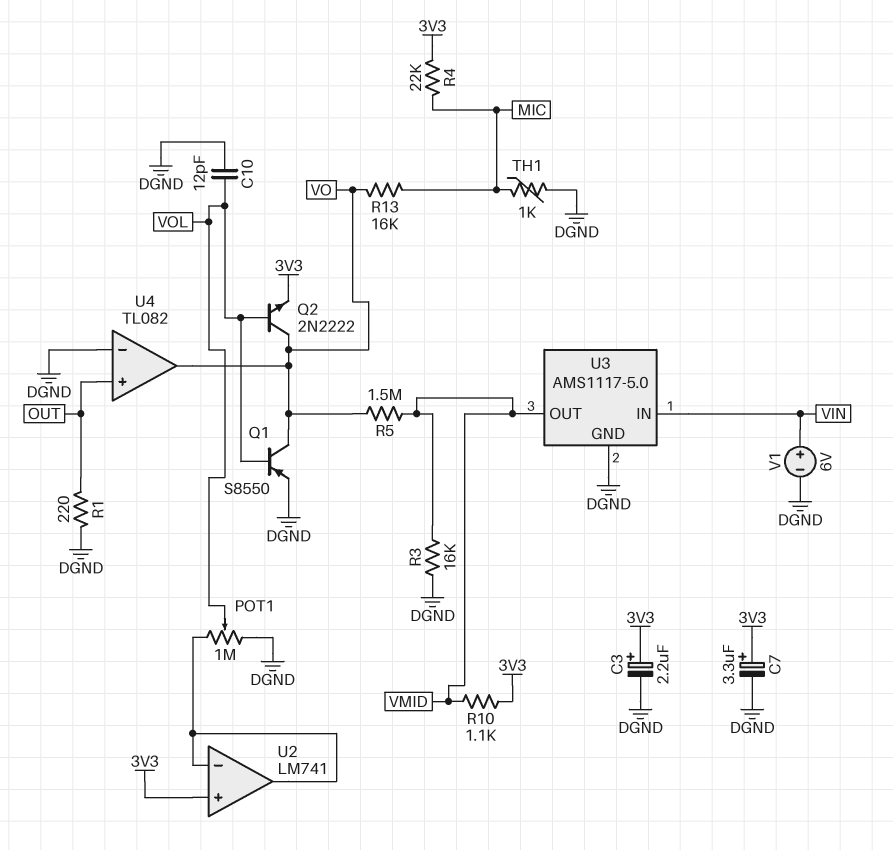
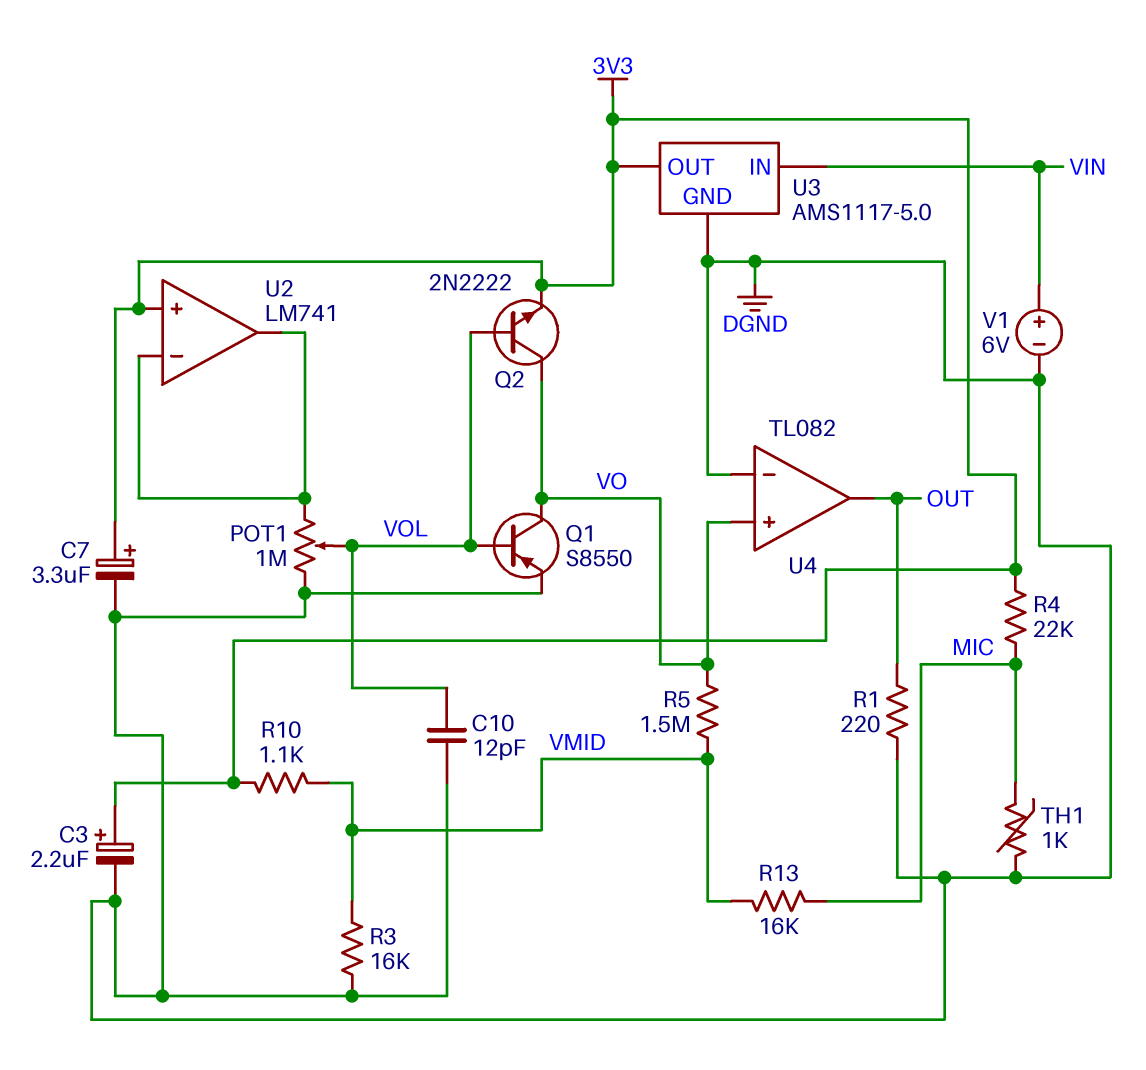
R13: 16k (MIC, VO) -> 16k (MIC, VMID)
U3 pin OUT: VMID -> 3V3
U4 pin in+: OUT -> VO
U4 pin out: VO -> OUT

